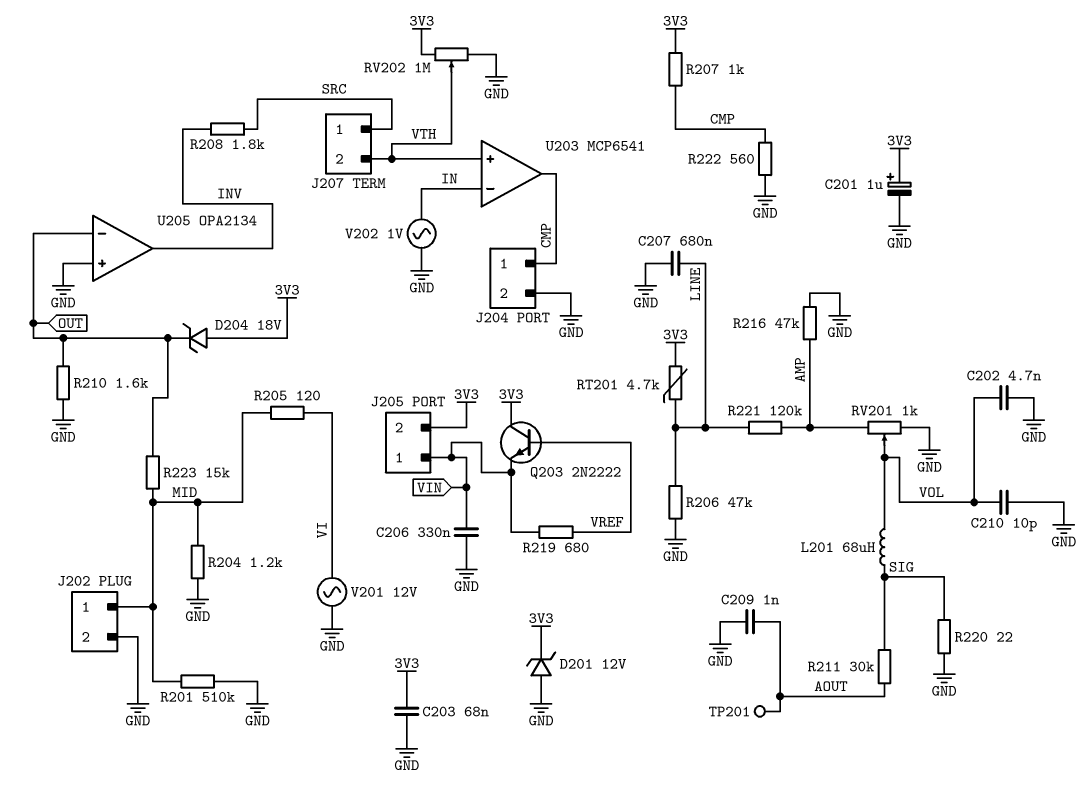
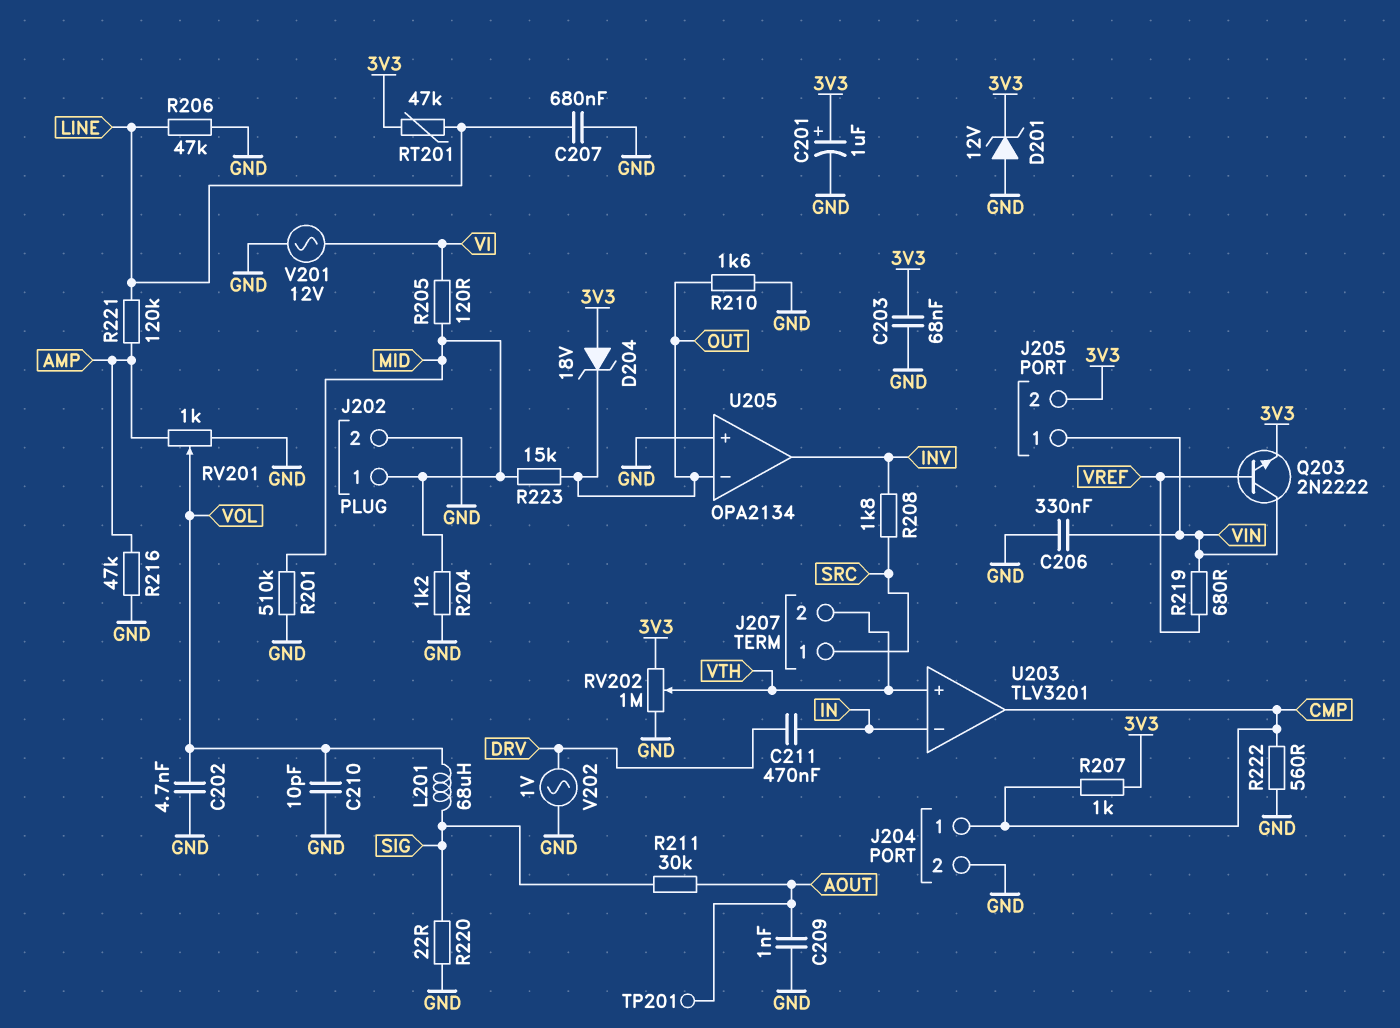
C211: none -> 470nF (DRV, IN)
Q203: NPN 2N2222 (B VREF, C 3V3, E VIN) -> NPN 2N2222 (B VREF, C VIN, E 3V3)
RT201: 4.7k (3V3, LINE) -> 47k (3V3, LINE)
U203: MCP6541 -> TLV3201
V202: AC 1V (GND, IN) -> AC 1V (DRV, GND)

